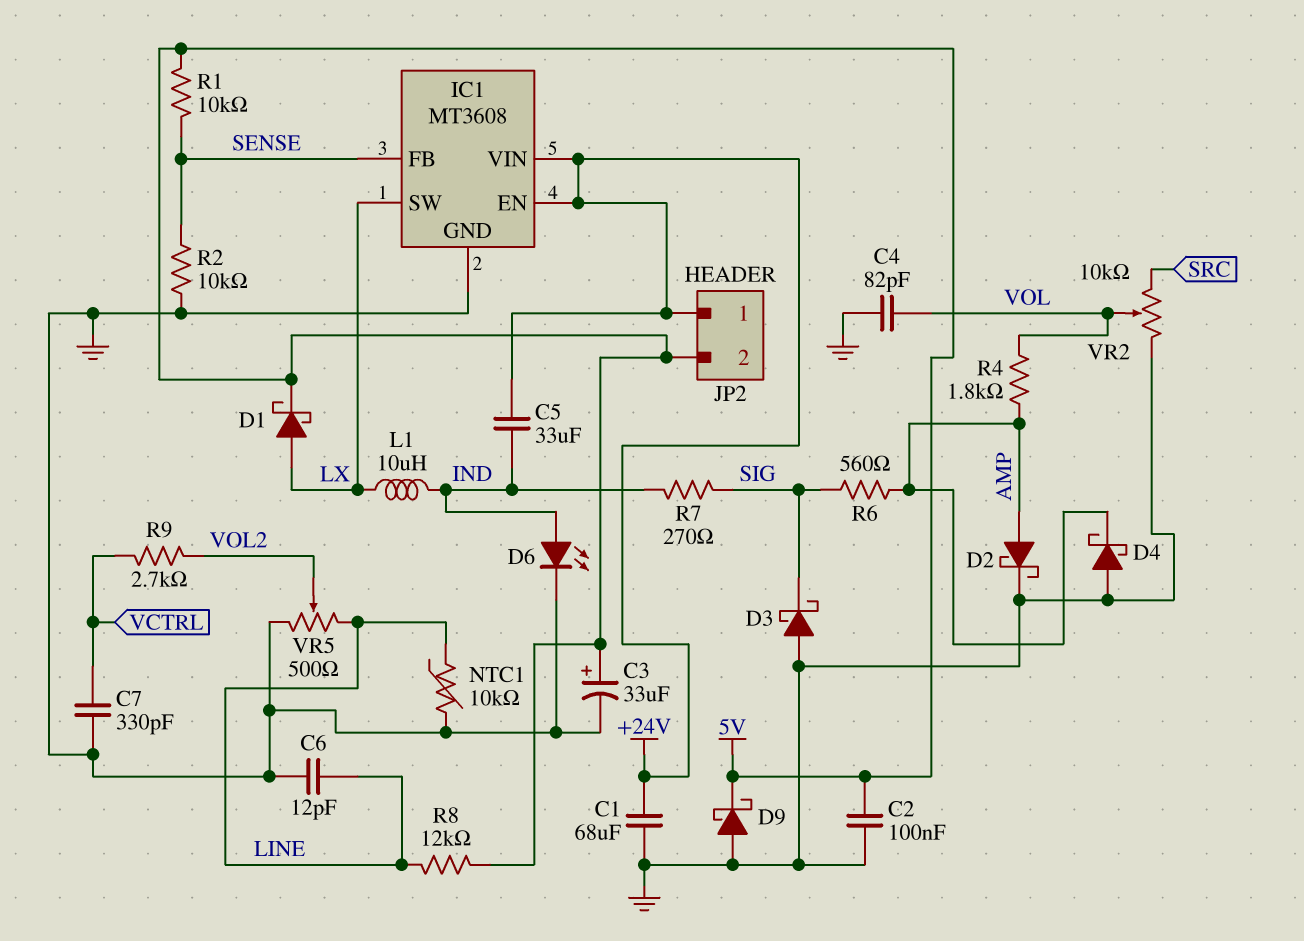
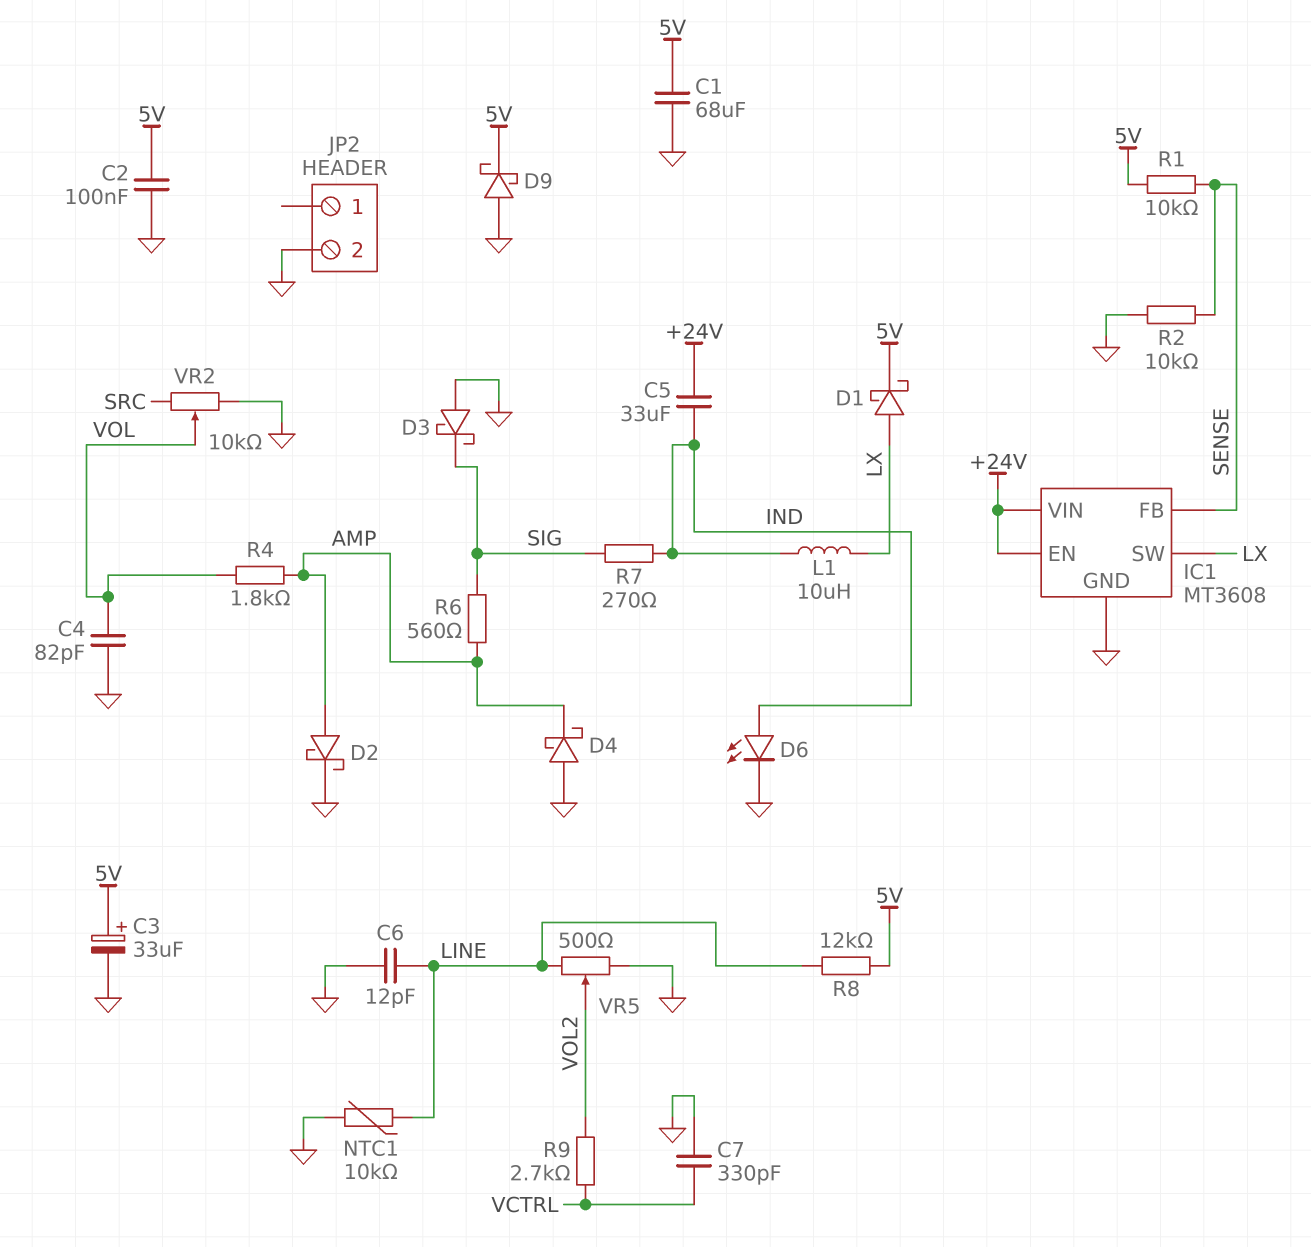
C1: 68uF (+24V, GND) -> 68uF (5V, GND)
JP2 pin 1: +24V -> none
JP2 pin 2: 5V -> GND

